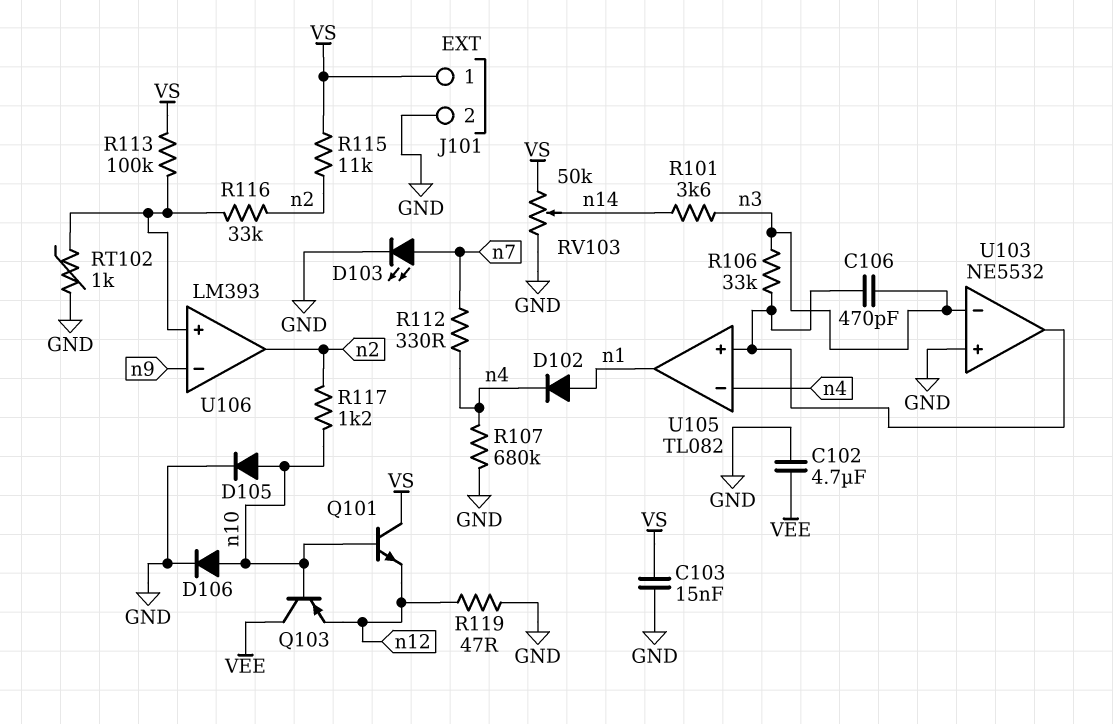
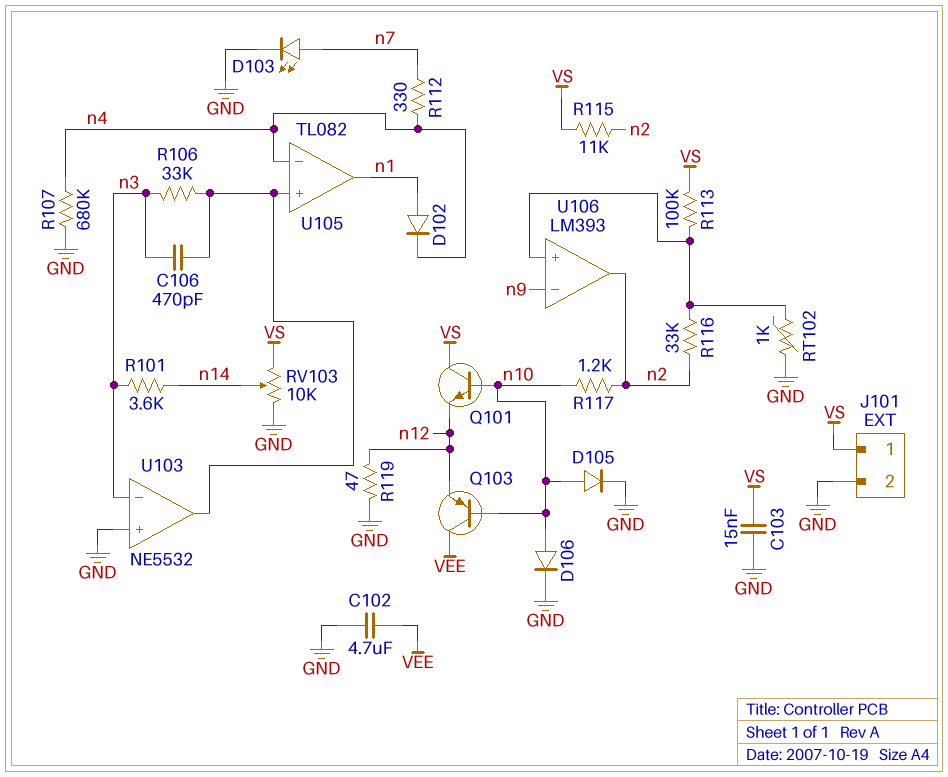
RV103: 50k (GND, VS, wiper n14) -> 10k (GND, VS, wiper n14)

